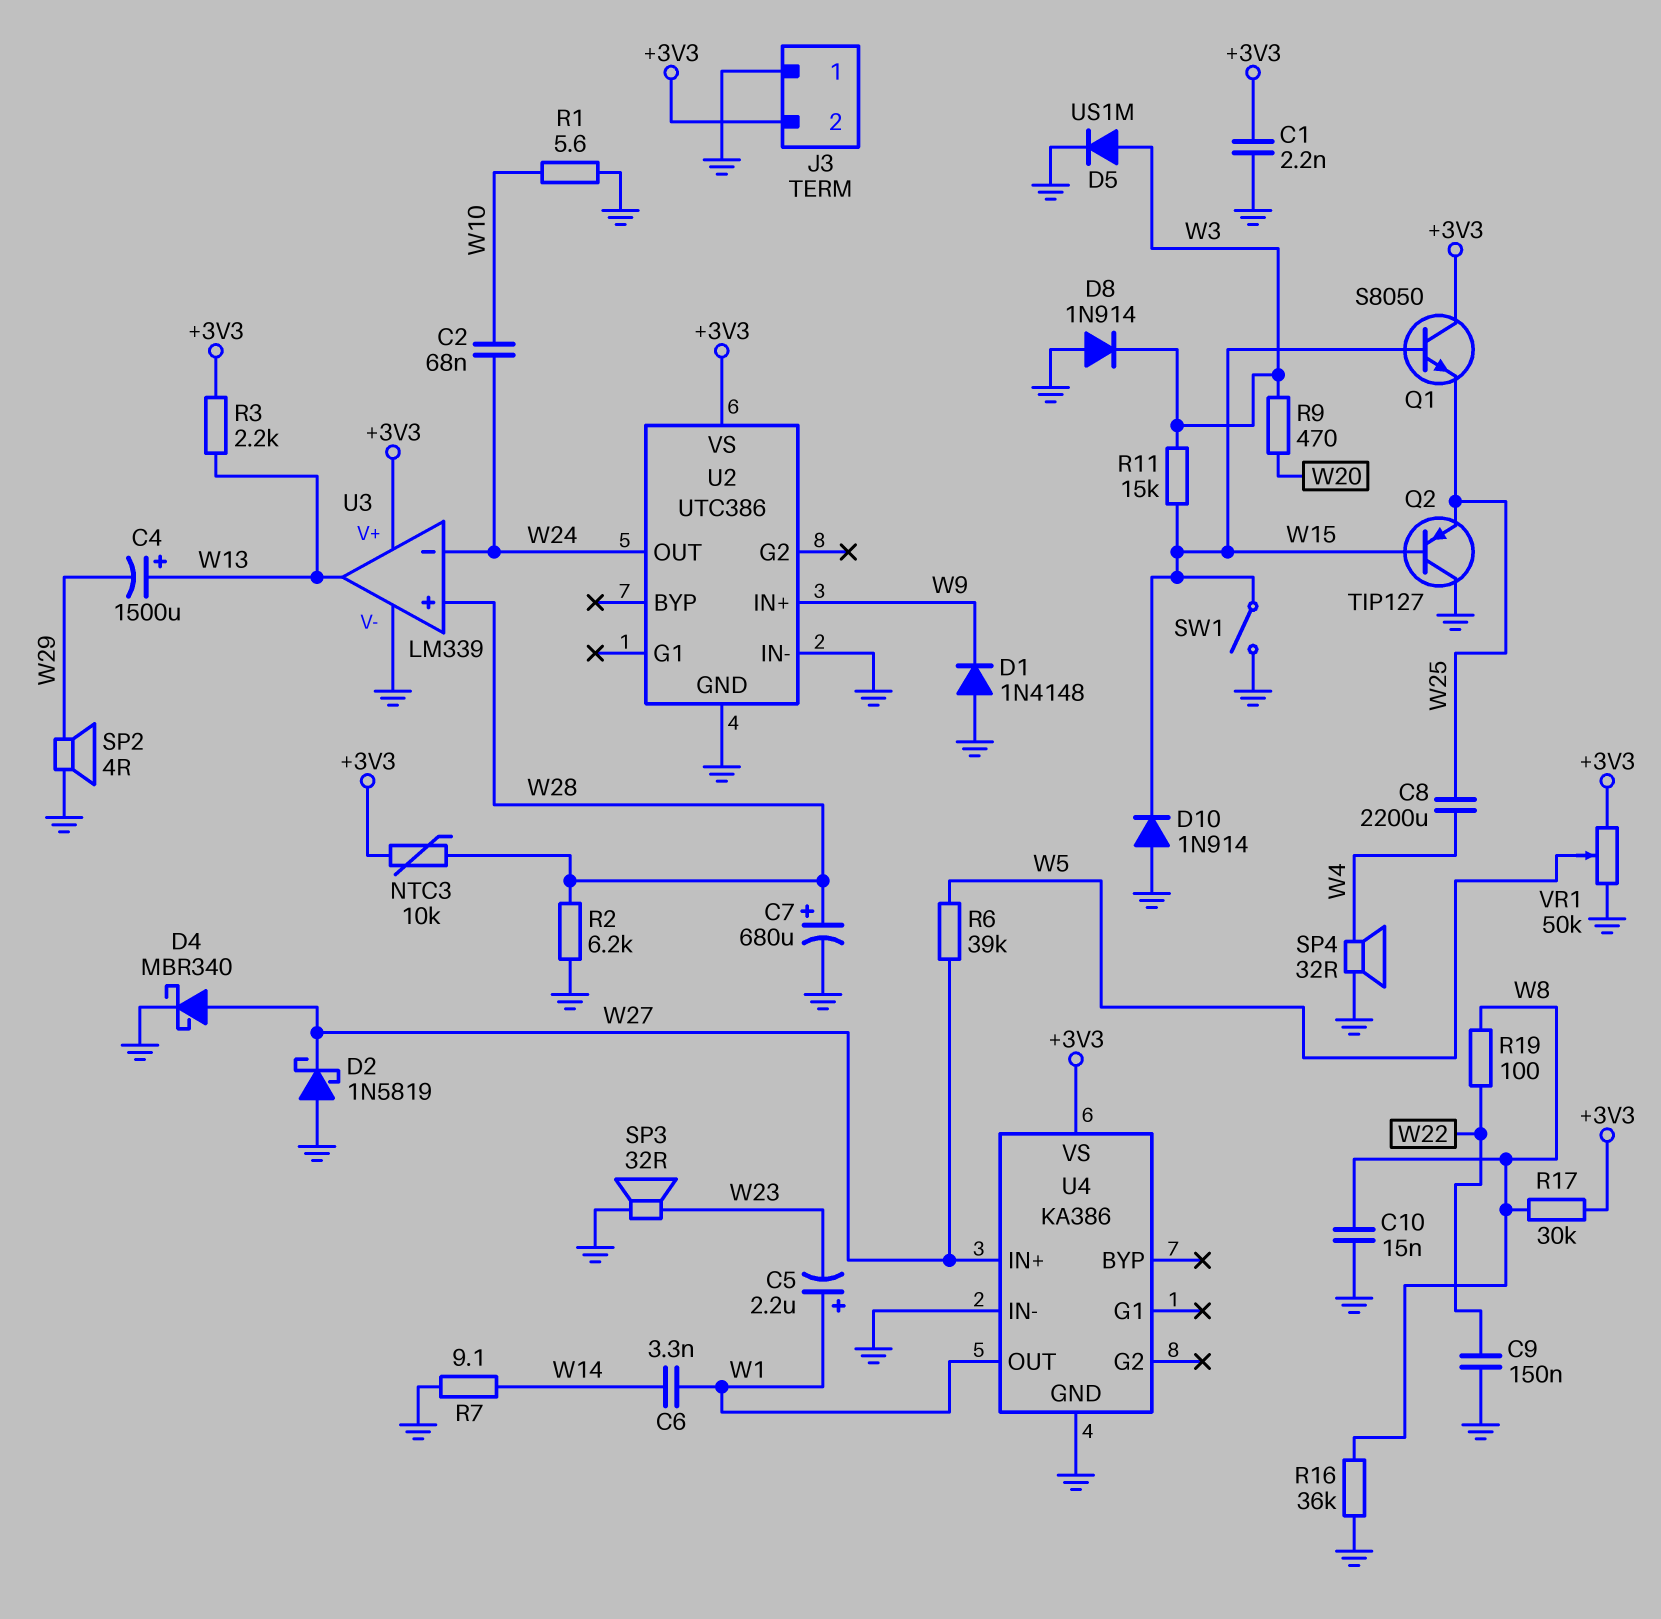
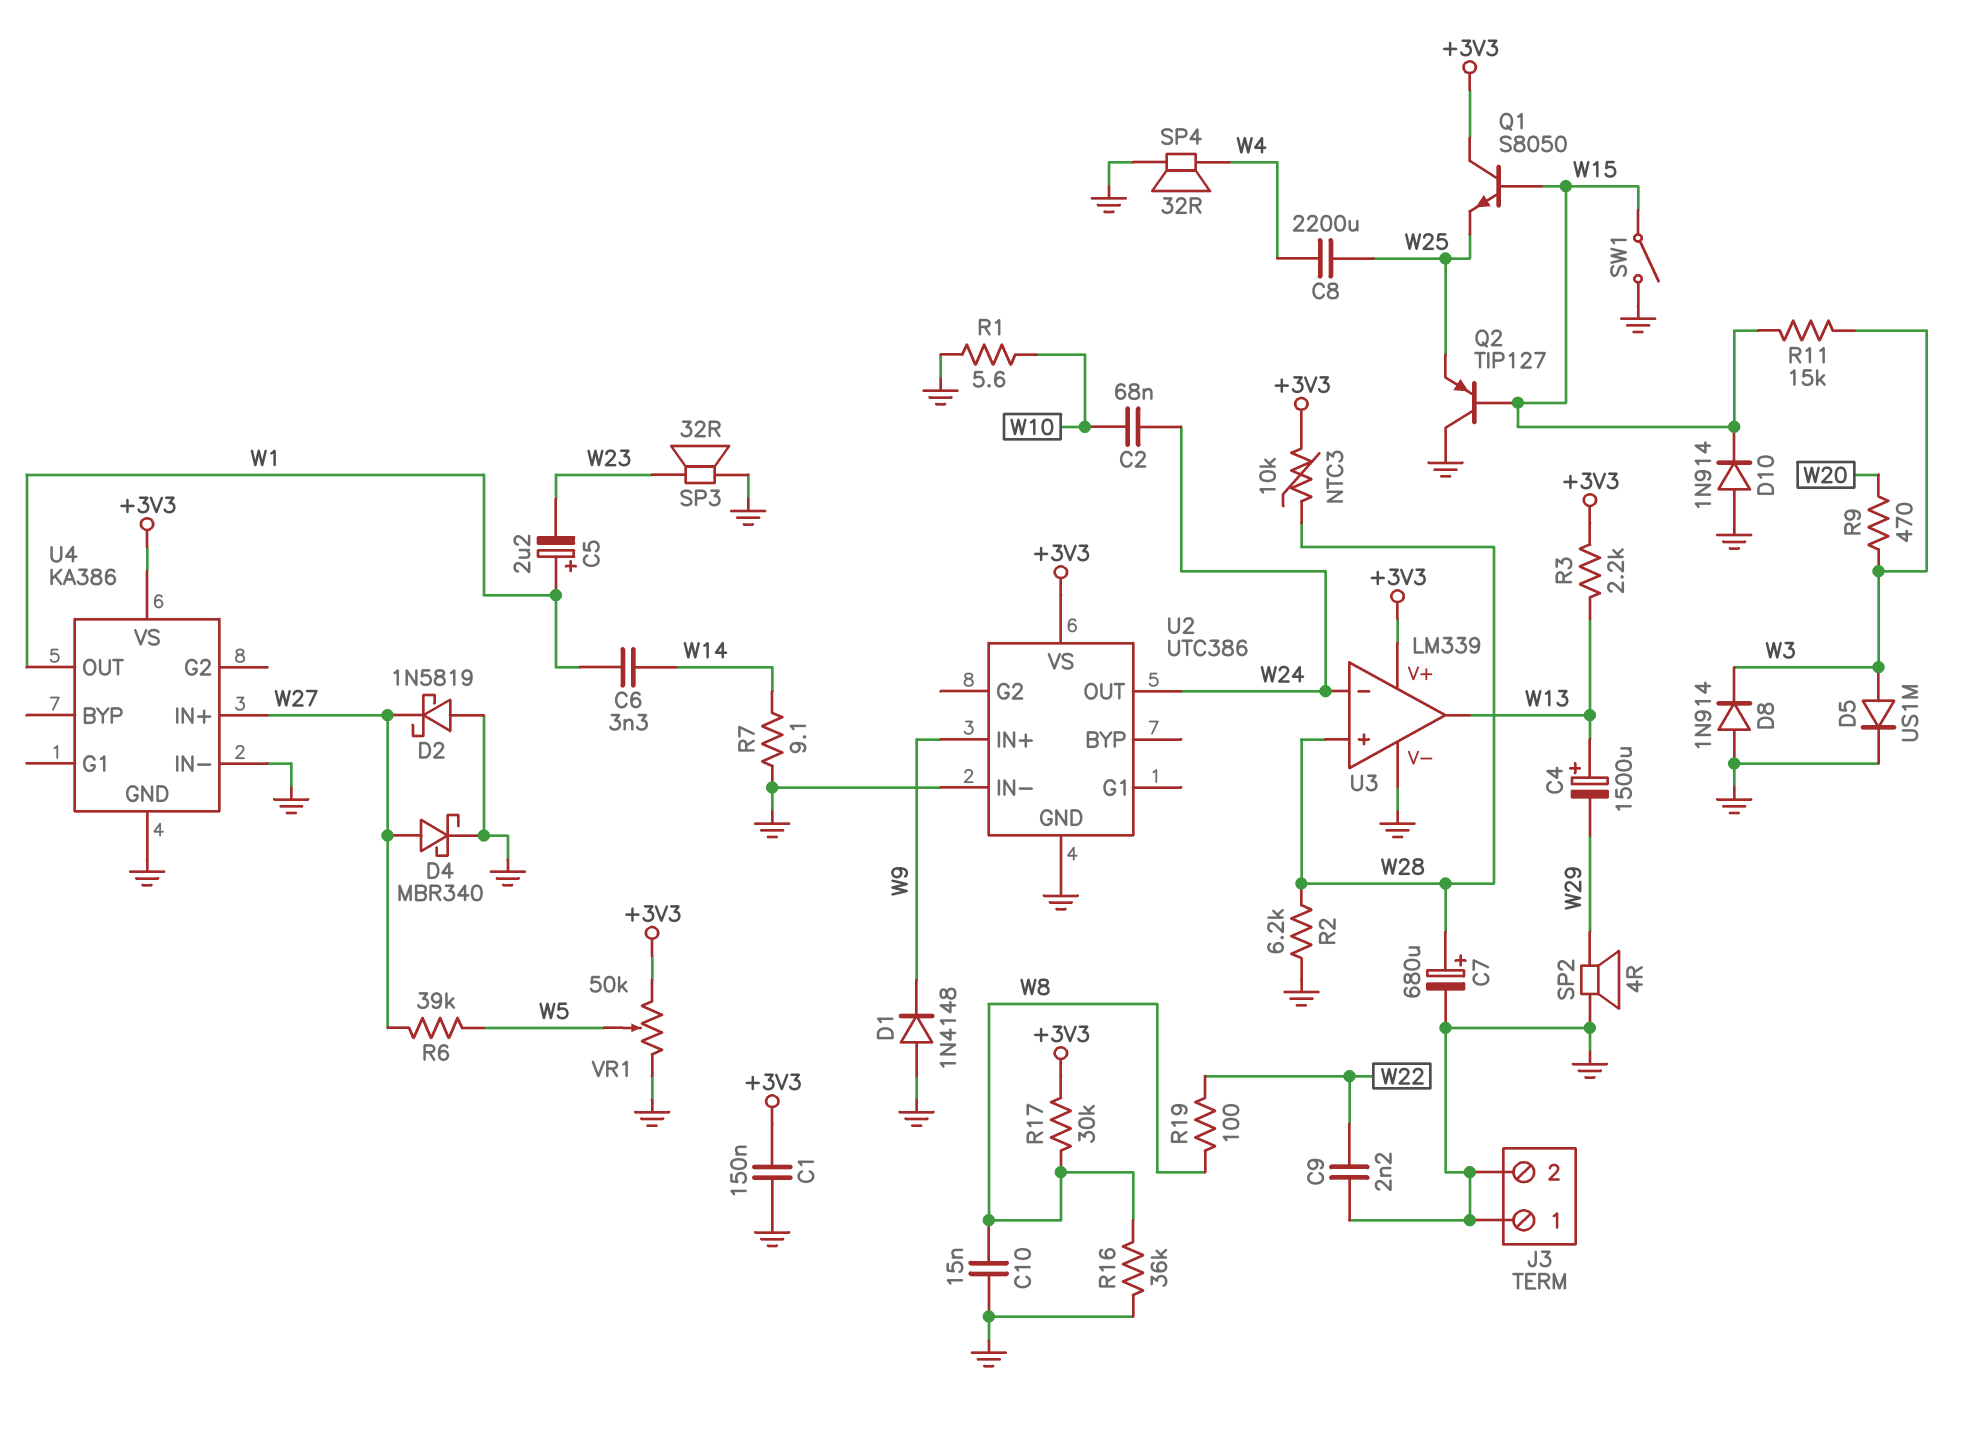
C1: 2.2nF (+3V3, GND) -> 150nF (+3V3, GND)
C9: 150nF (GND, W22) -> 2.2nF (GND, W22)
J3 pin 2: +3V3 -> GND

